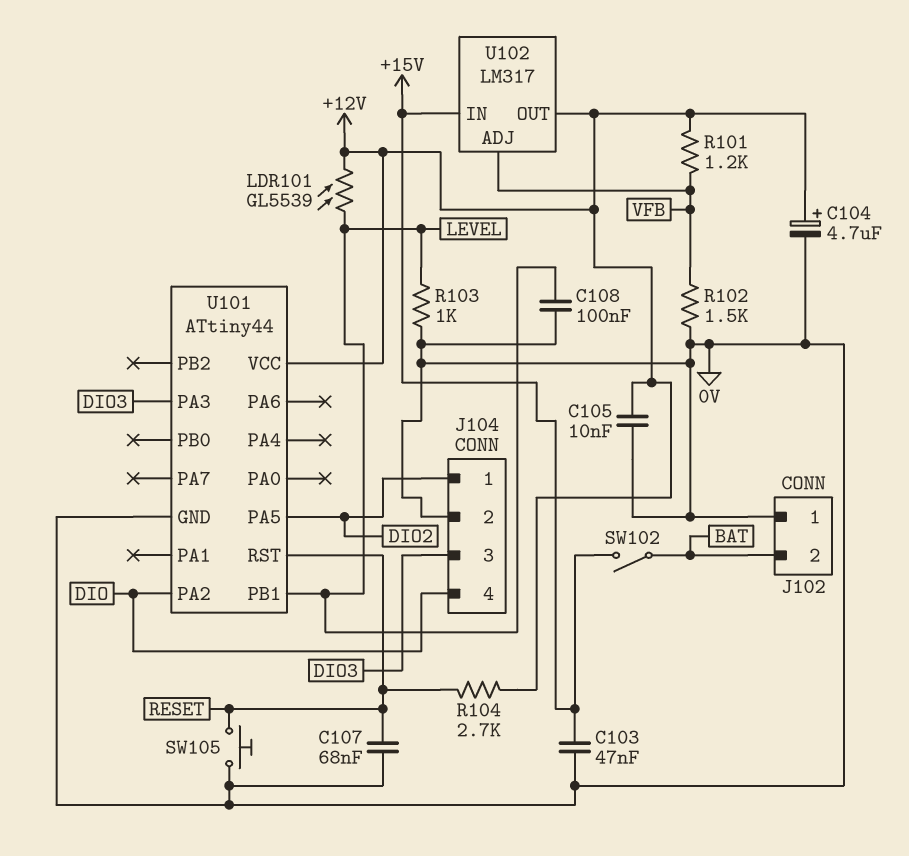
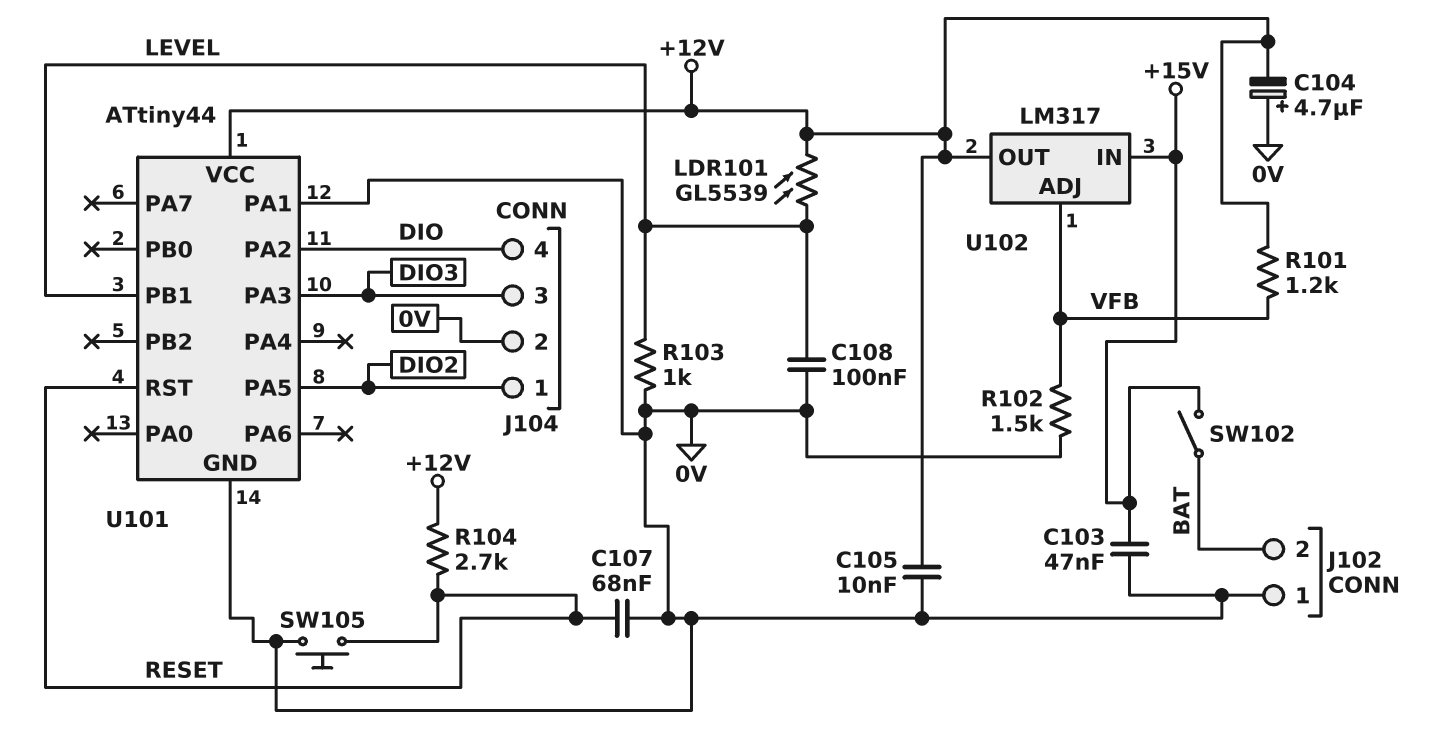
C104: 4.7uF (plus +12V, minus 0V) -> 4.7uF (plus 0V, minus +12V)
U101 pin PA1: none -> 0V

